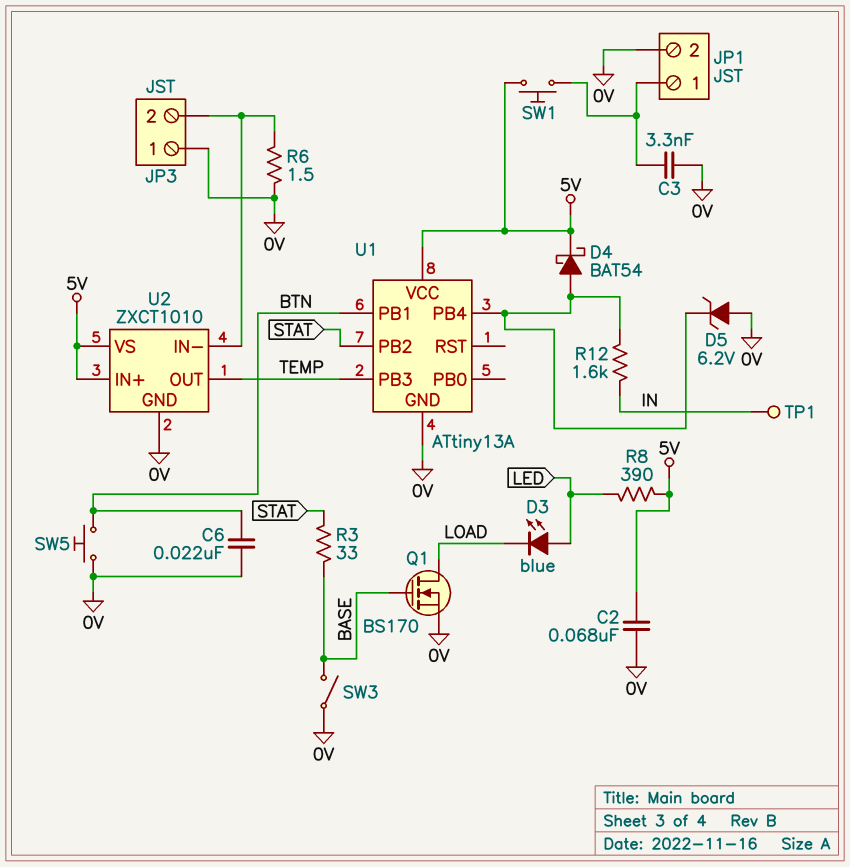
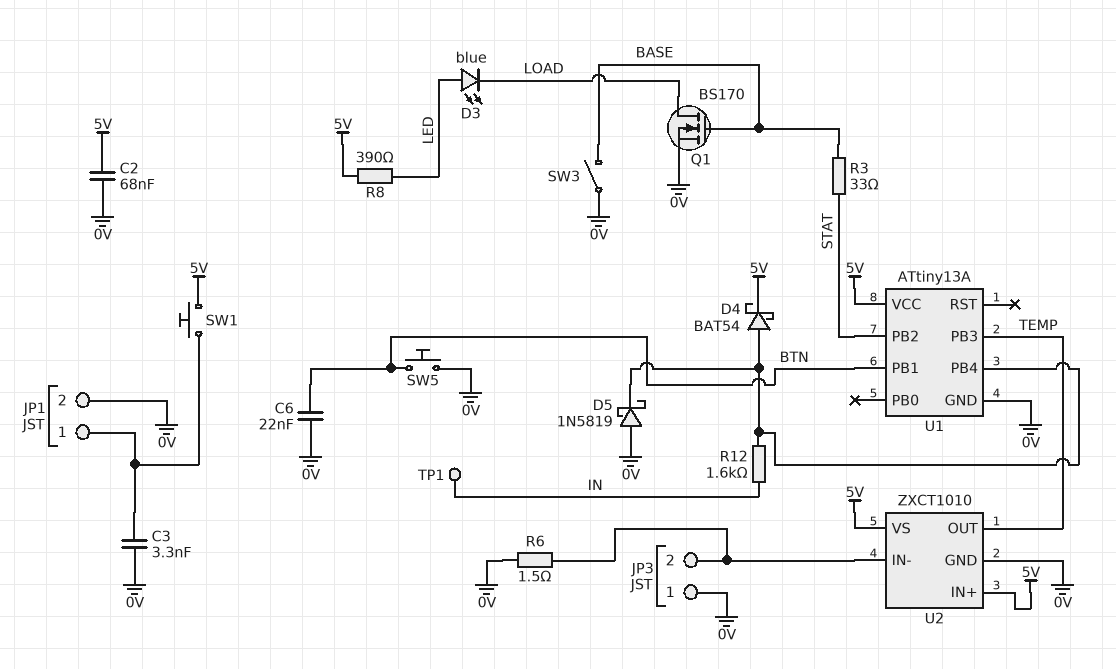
D5: zener 6.2V (A 0V, K U1/PB4) -> schottky 1N5819 (A 0V, K U1/PB4)

